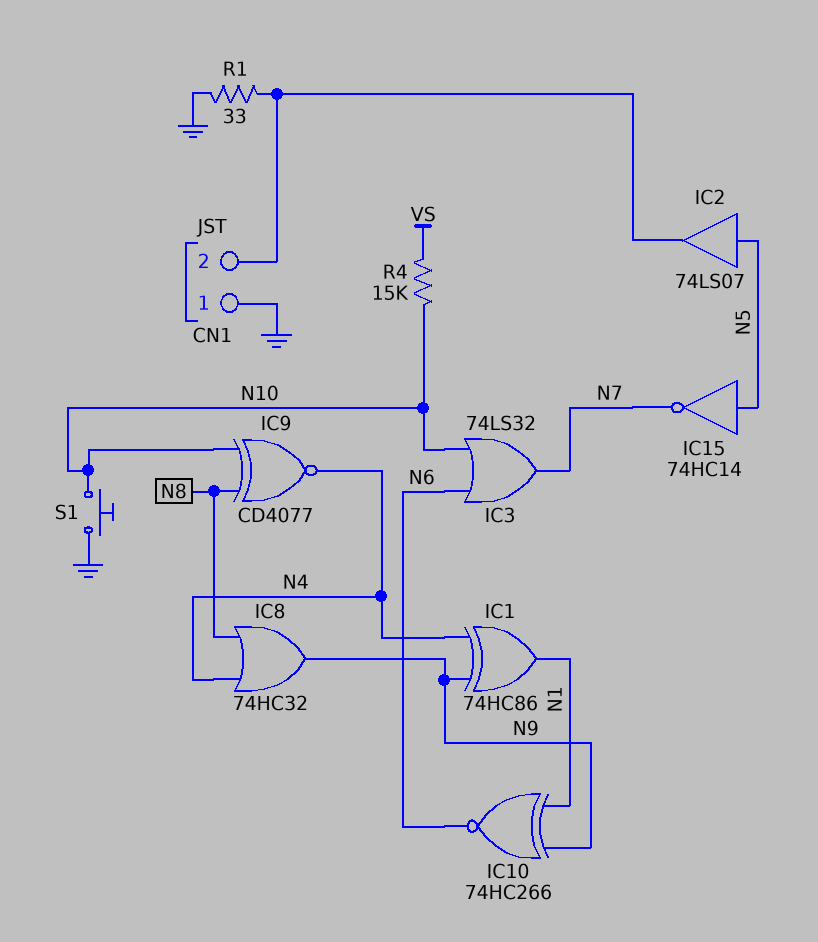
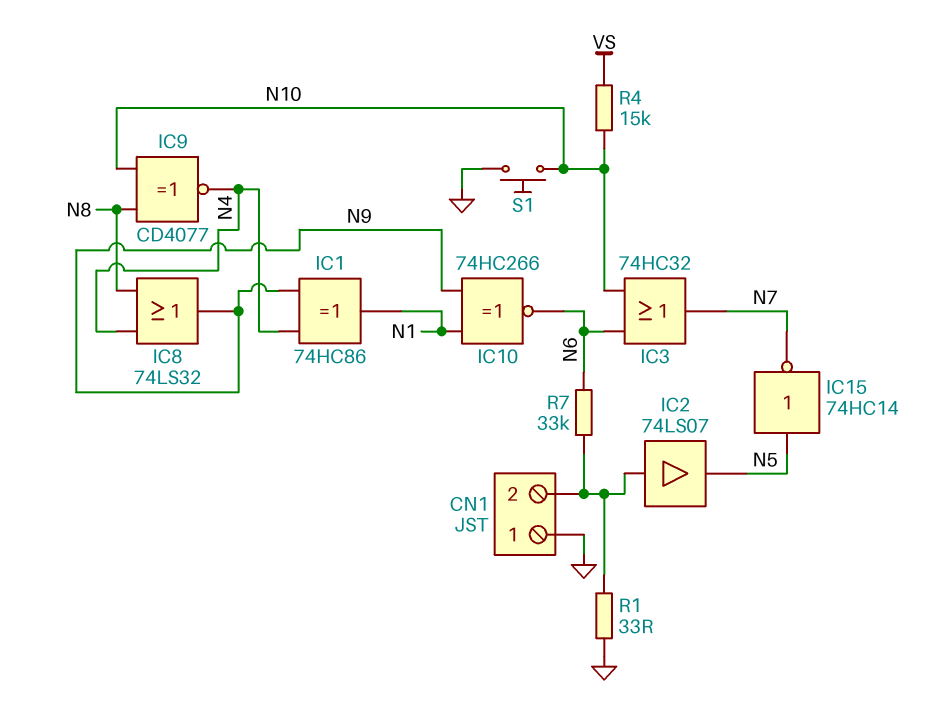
IC2: buffer 74LS07 (in N5, out CN1/2) -> buffer 74LS07 (in CN1/2, out N5)
IC3: OR 74LS32 (in N6, in N10, out N7) -> OR 74HC32 (in N6, in N10, out N7)
IC8: OR 74HC32 (in N4, in N8, out N9) -> OR 74LS32 (in N4, in N8, out N9)
R7: none -> 33k (CN1/2, N6)

